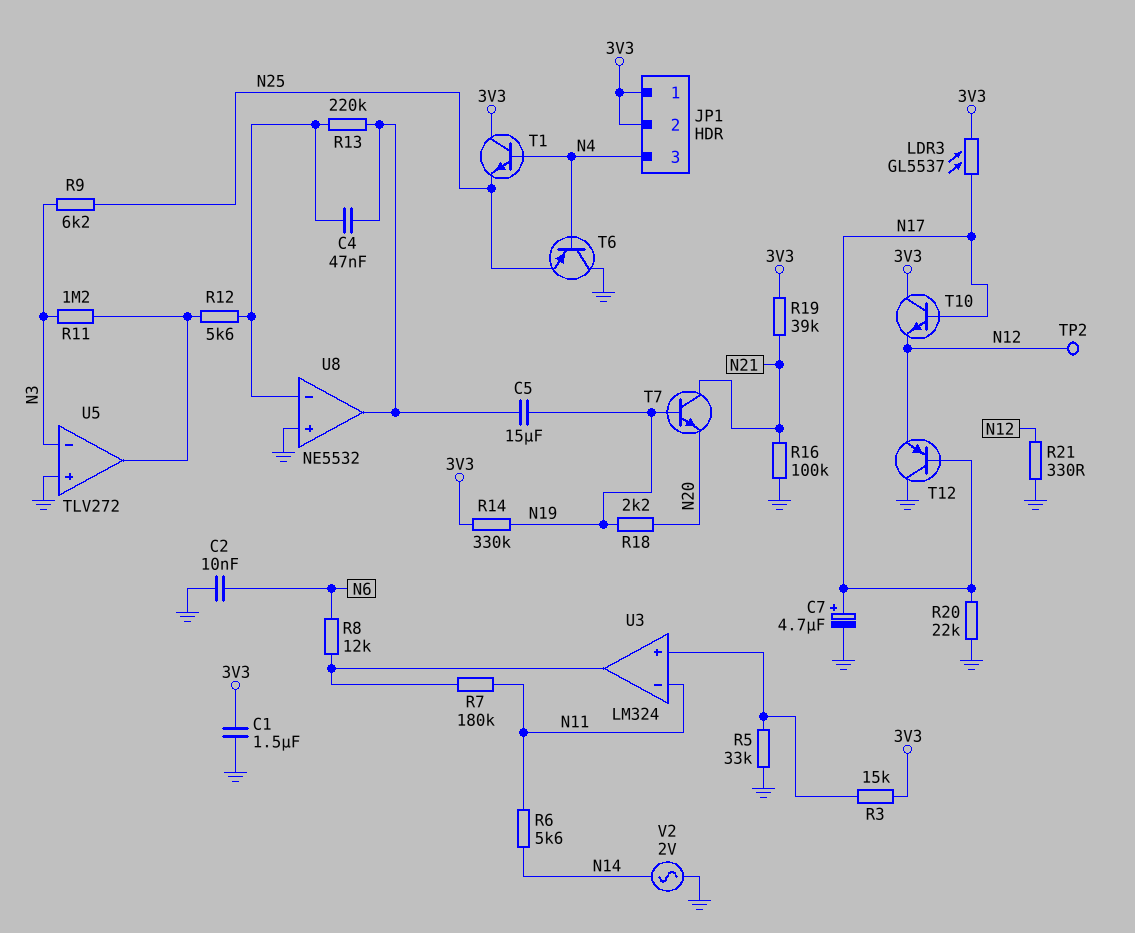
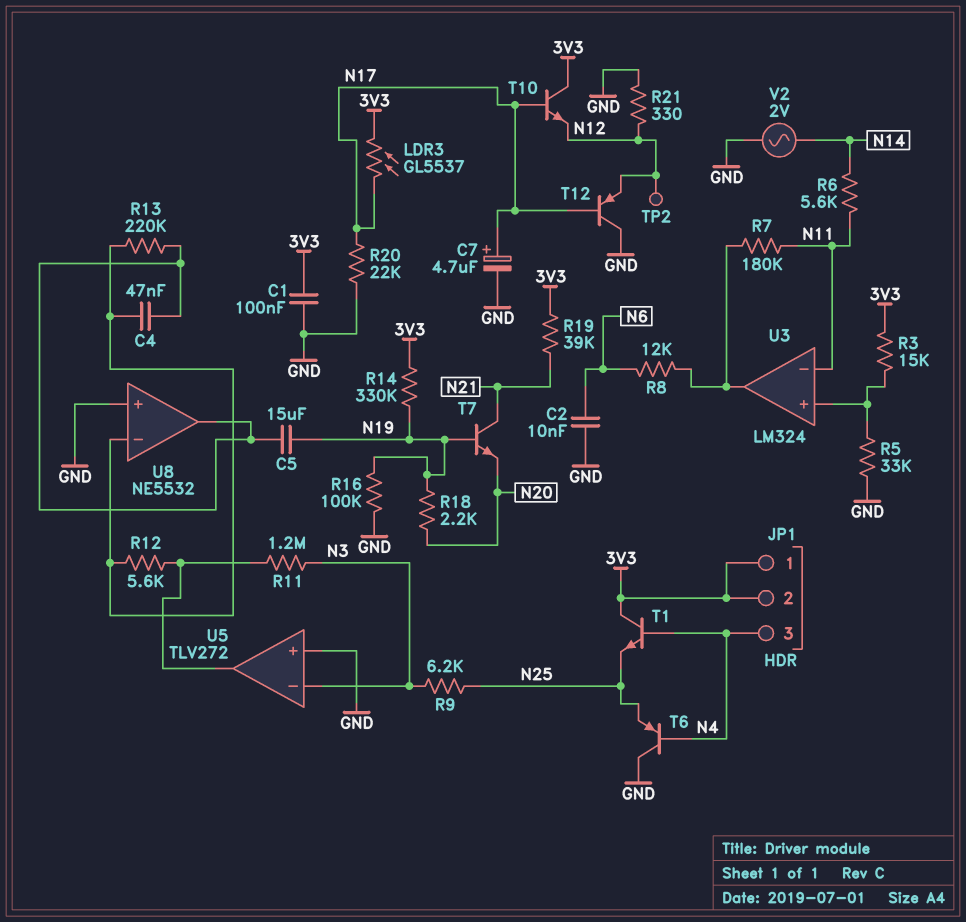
C1: 1.5uF (3V3, GND) -> 100nF (3V3, GND)
R16: 100k (GND, N21) -> 100k (GND, N19)

